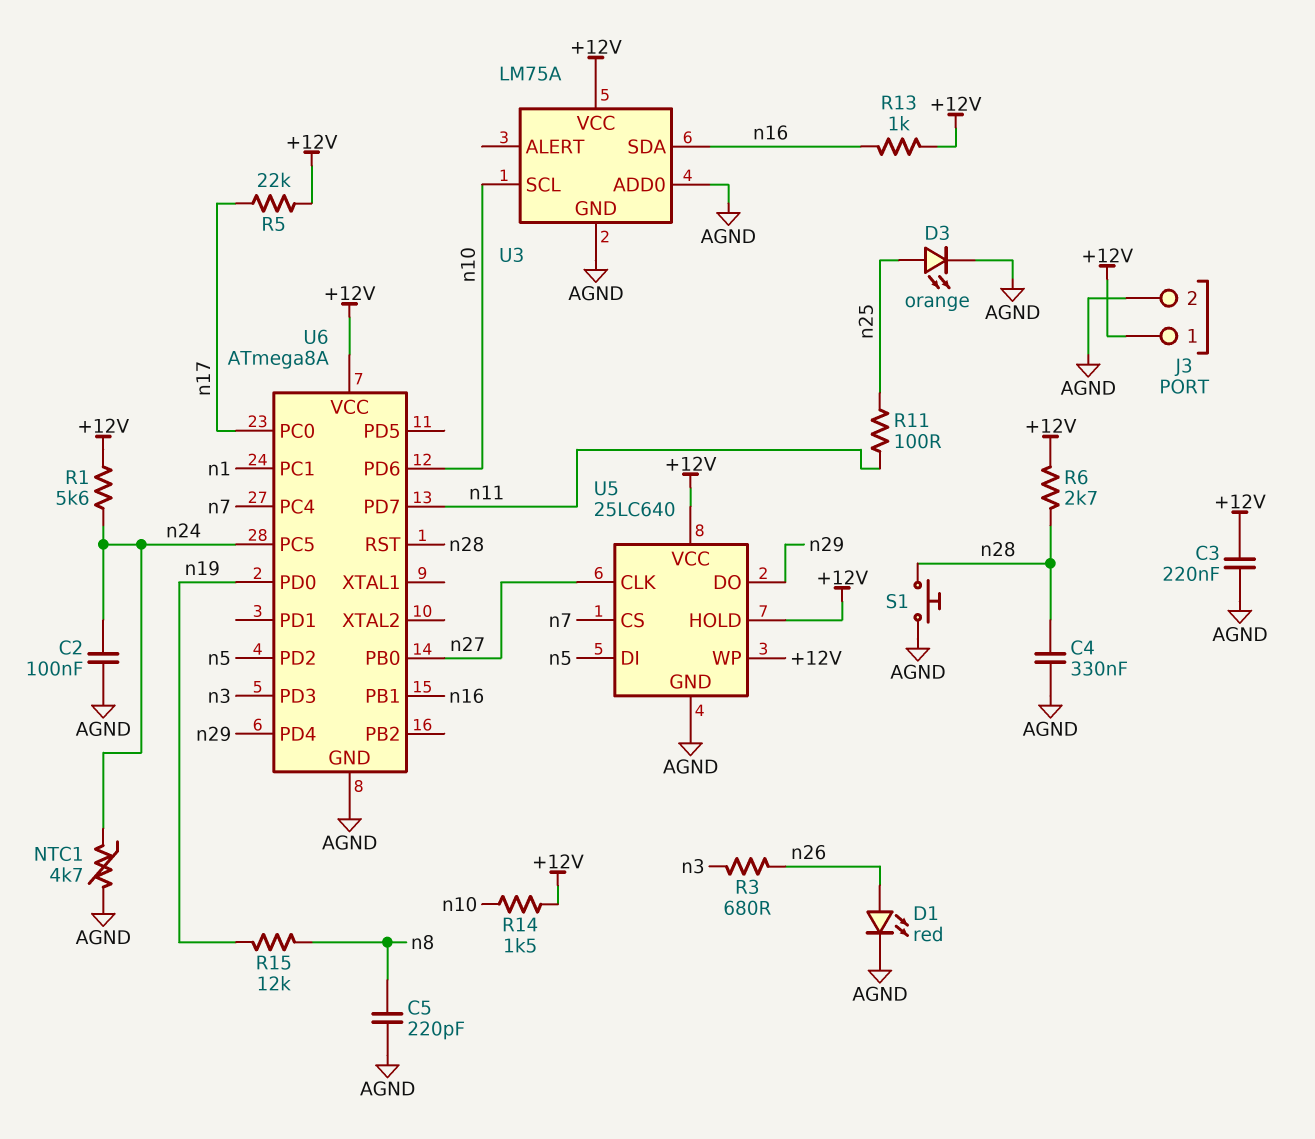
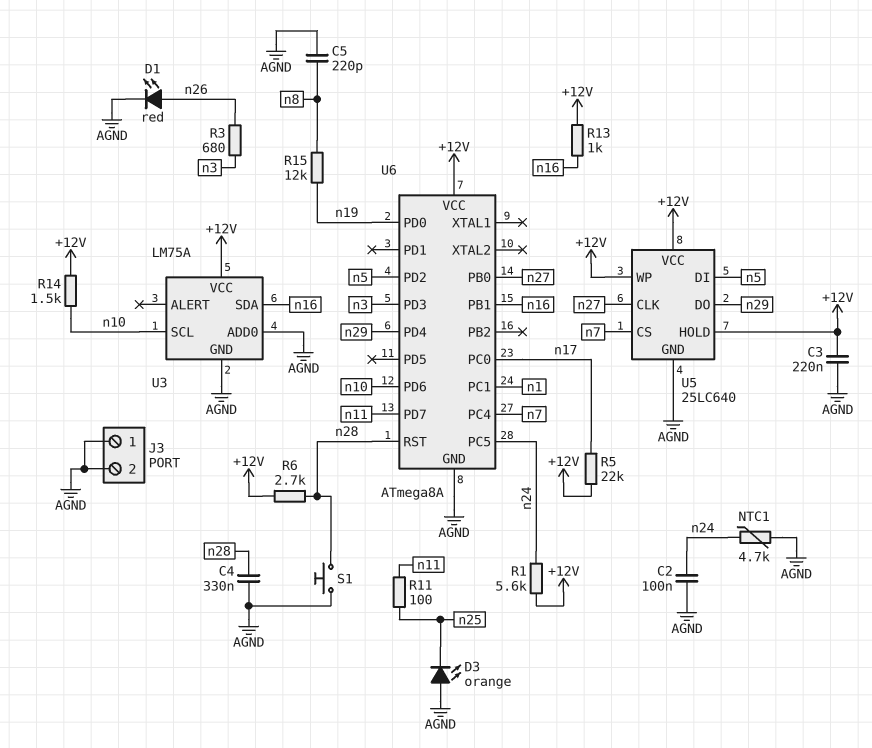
D3: LED orange (A n25, K AGND) -> LED orange (A AGND, K n25)
J3 pin 1: +12V -> AGND

